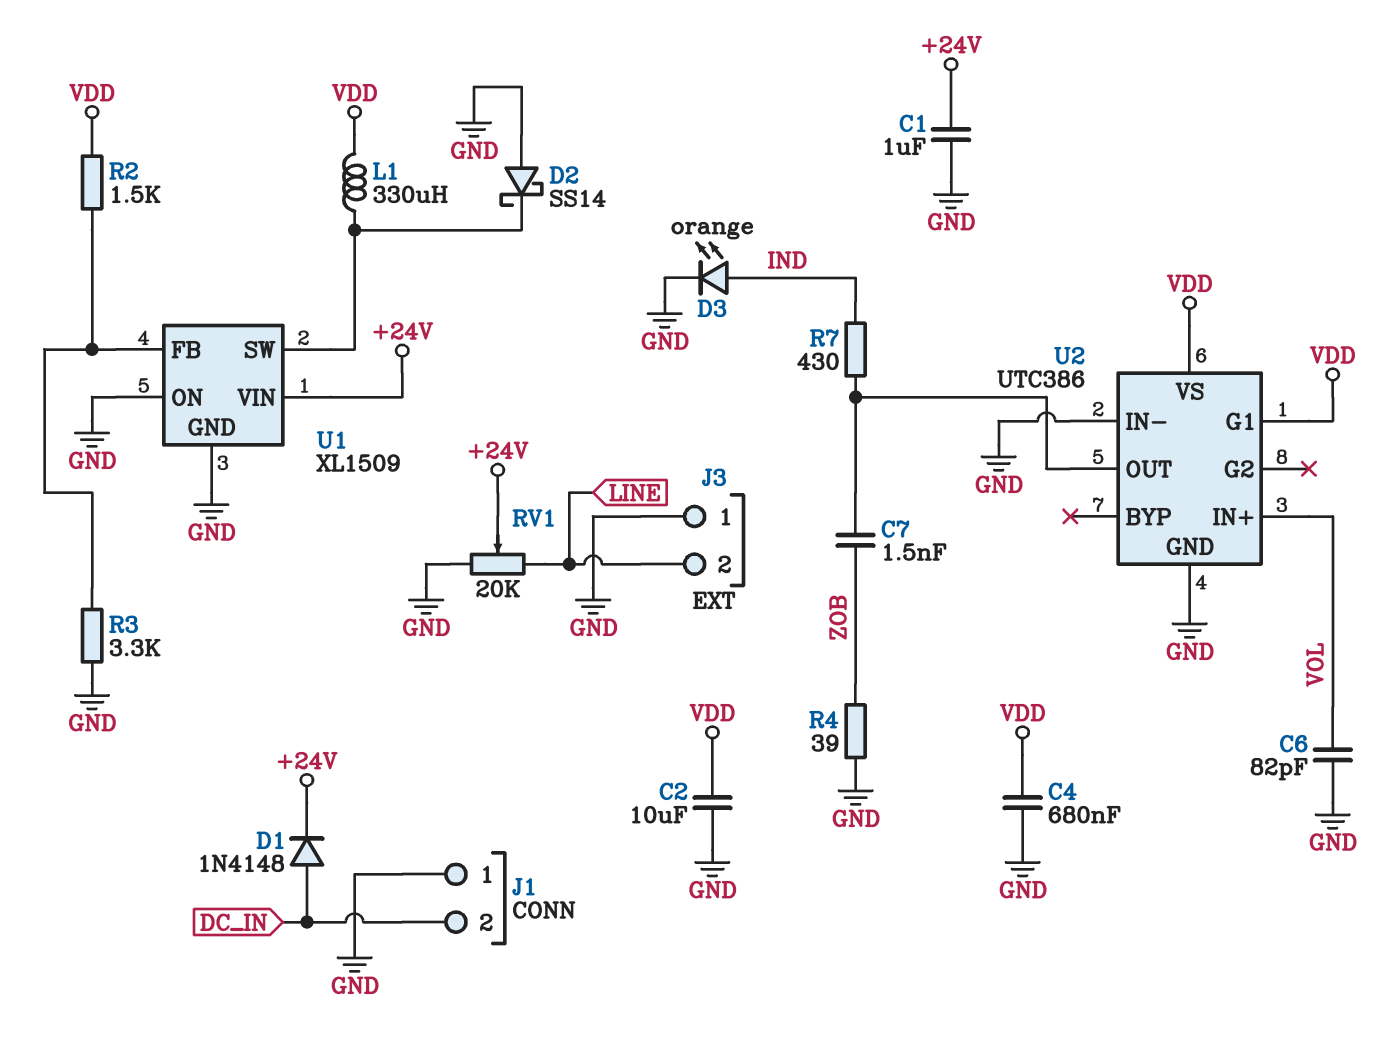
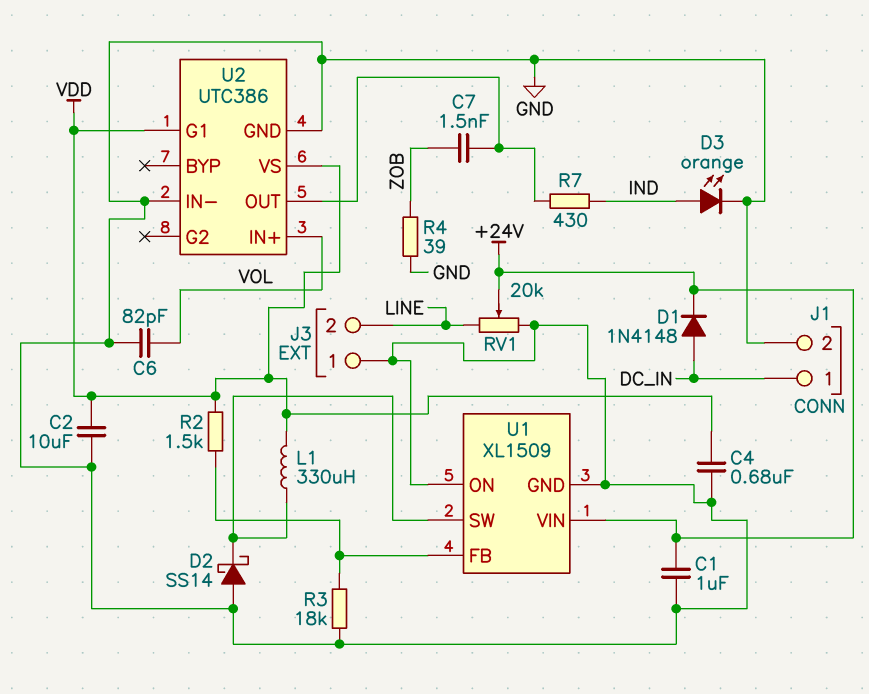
J1 pin 1: GND -> DC_IN
J1 pin 2: DC_IN -> GND
R3: 3.3k (GND, U1/FB) -> 18k (GND, U1/FB)

